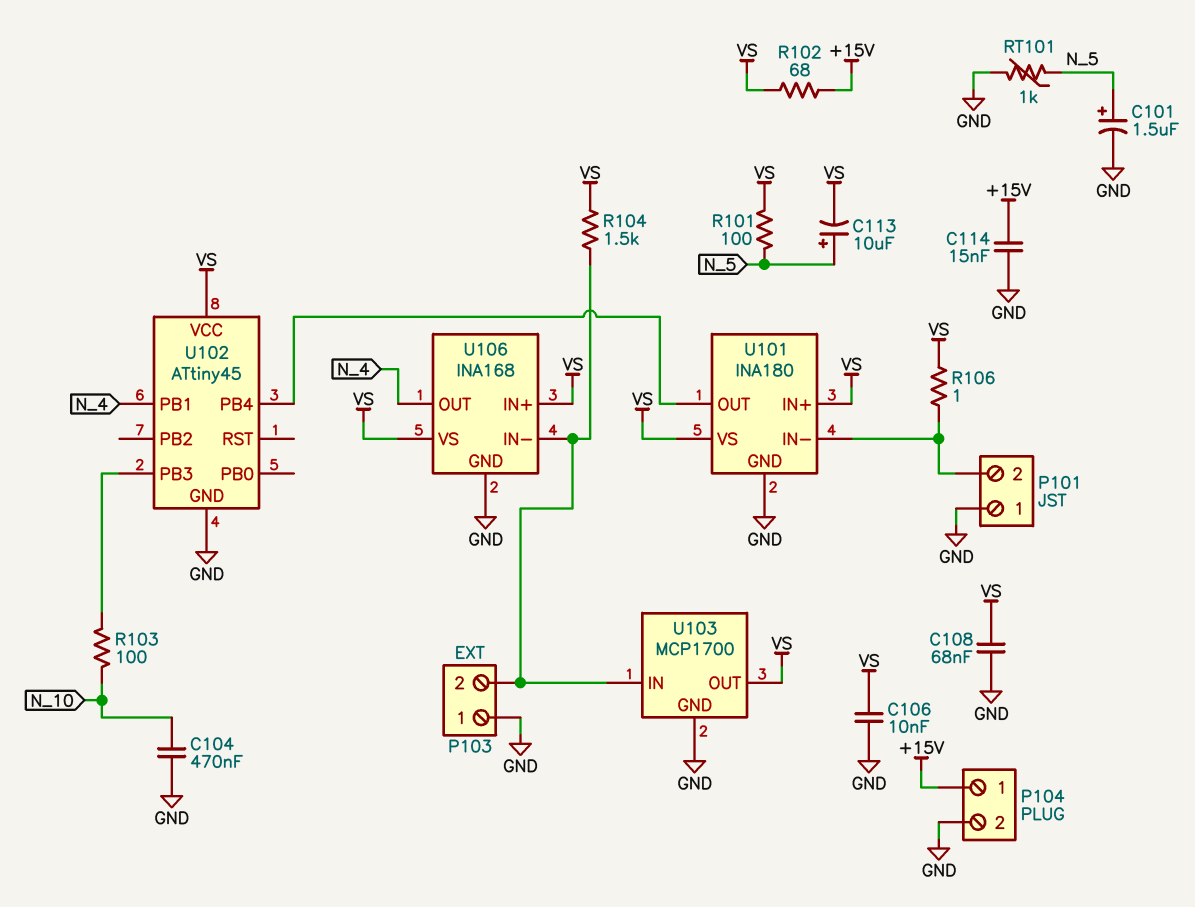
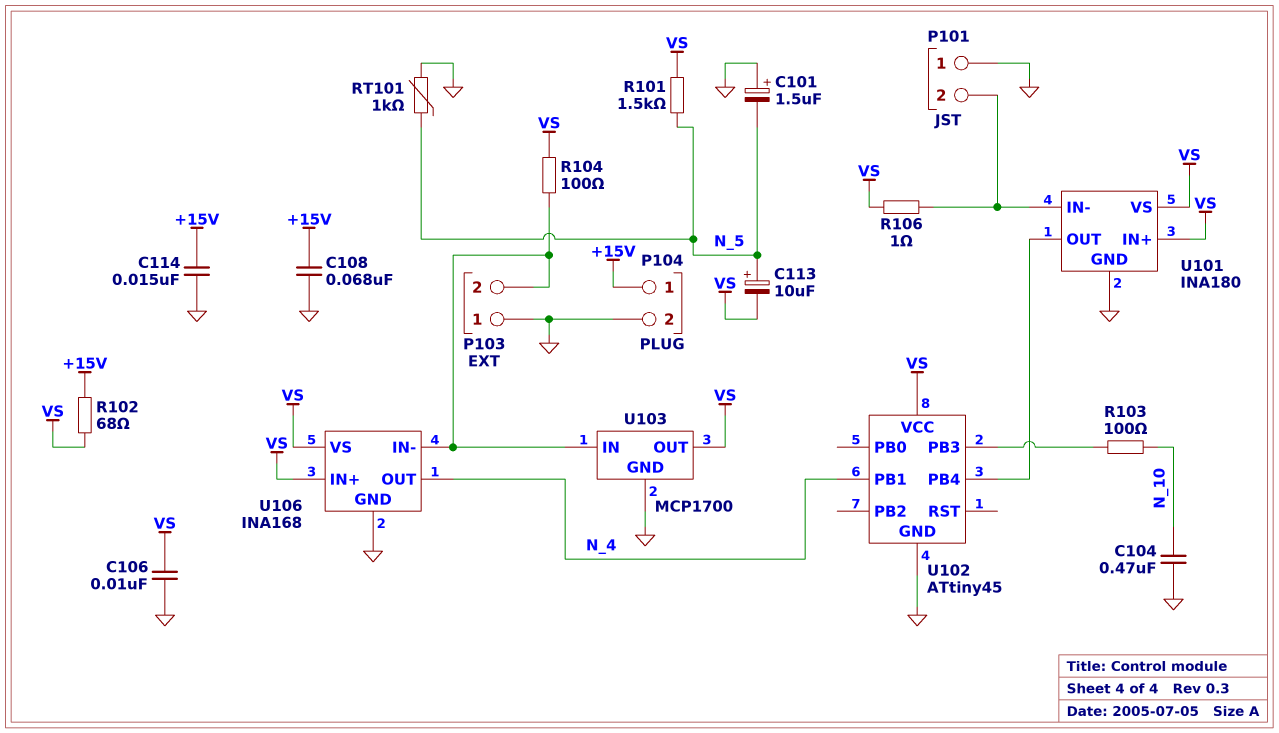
C101: 1.5uF (plus N_5, minus GND) -> 1.5uF (plus GND, minus N_5)
C108: 68nF (GND, VS) -> 68nF (+15V, GND)
R101: 100 (N_5, VS) -> 1.5k (N_5, VS)
R104: 1.5k (P103/2, VS) -> 100 (P103/2, VS)

